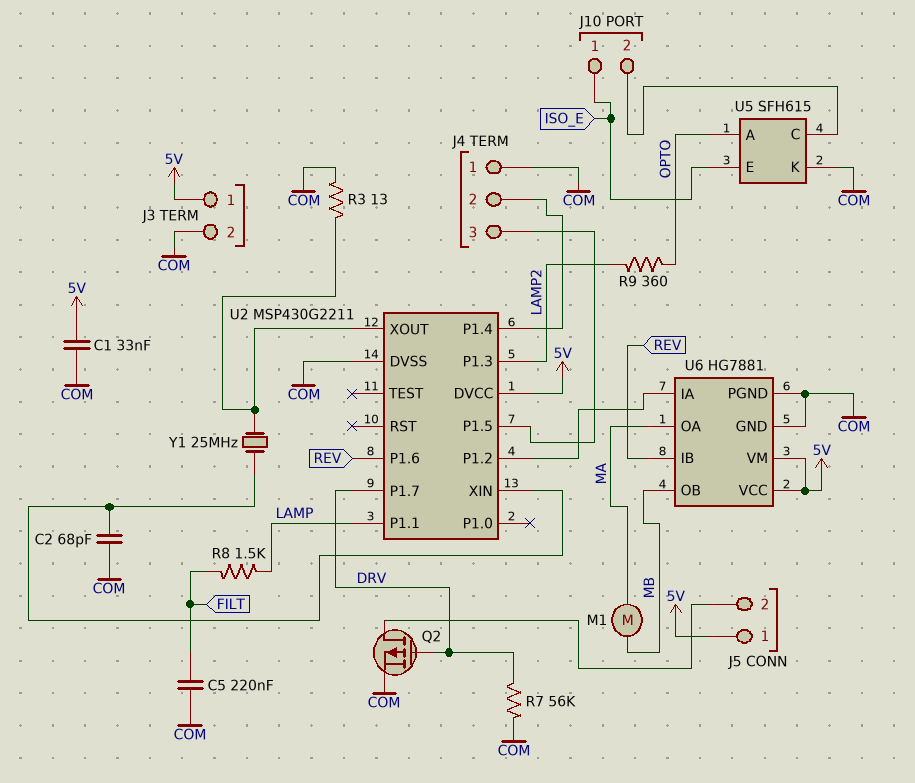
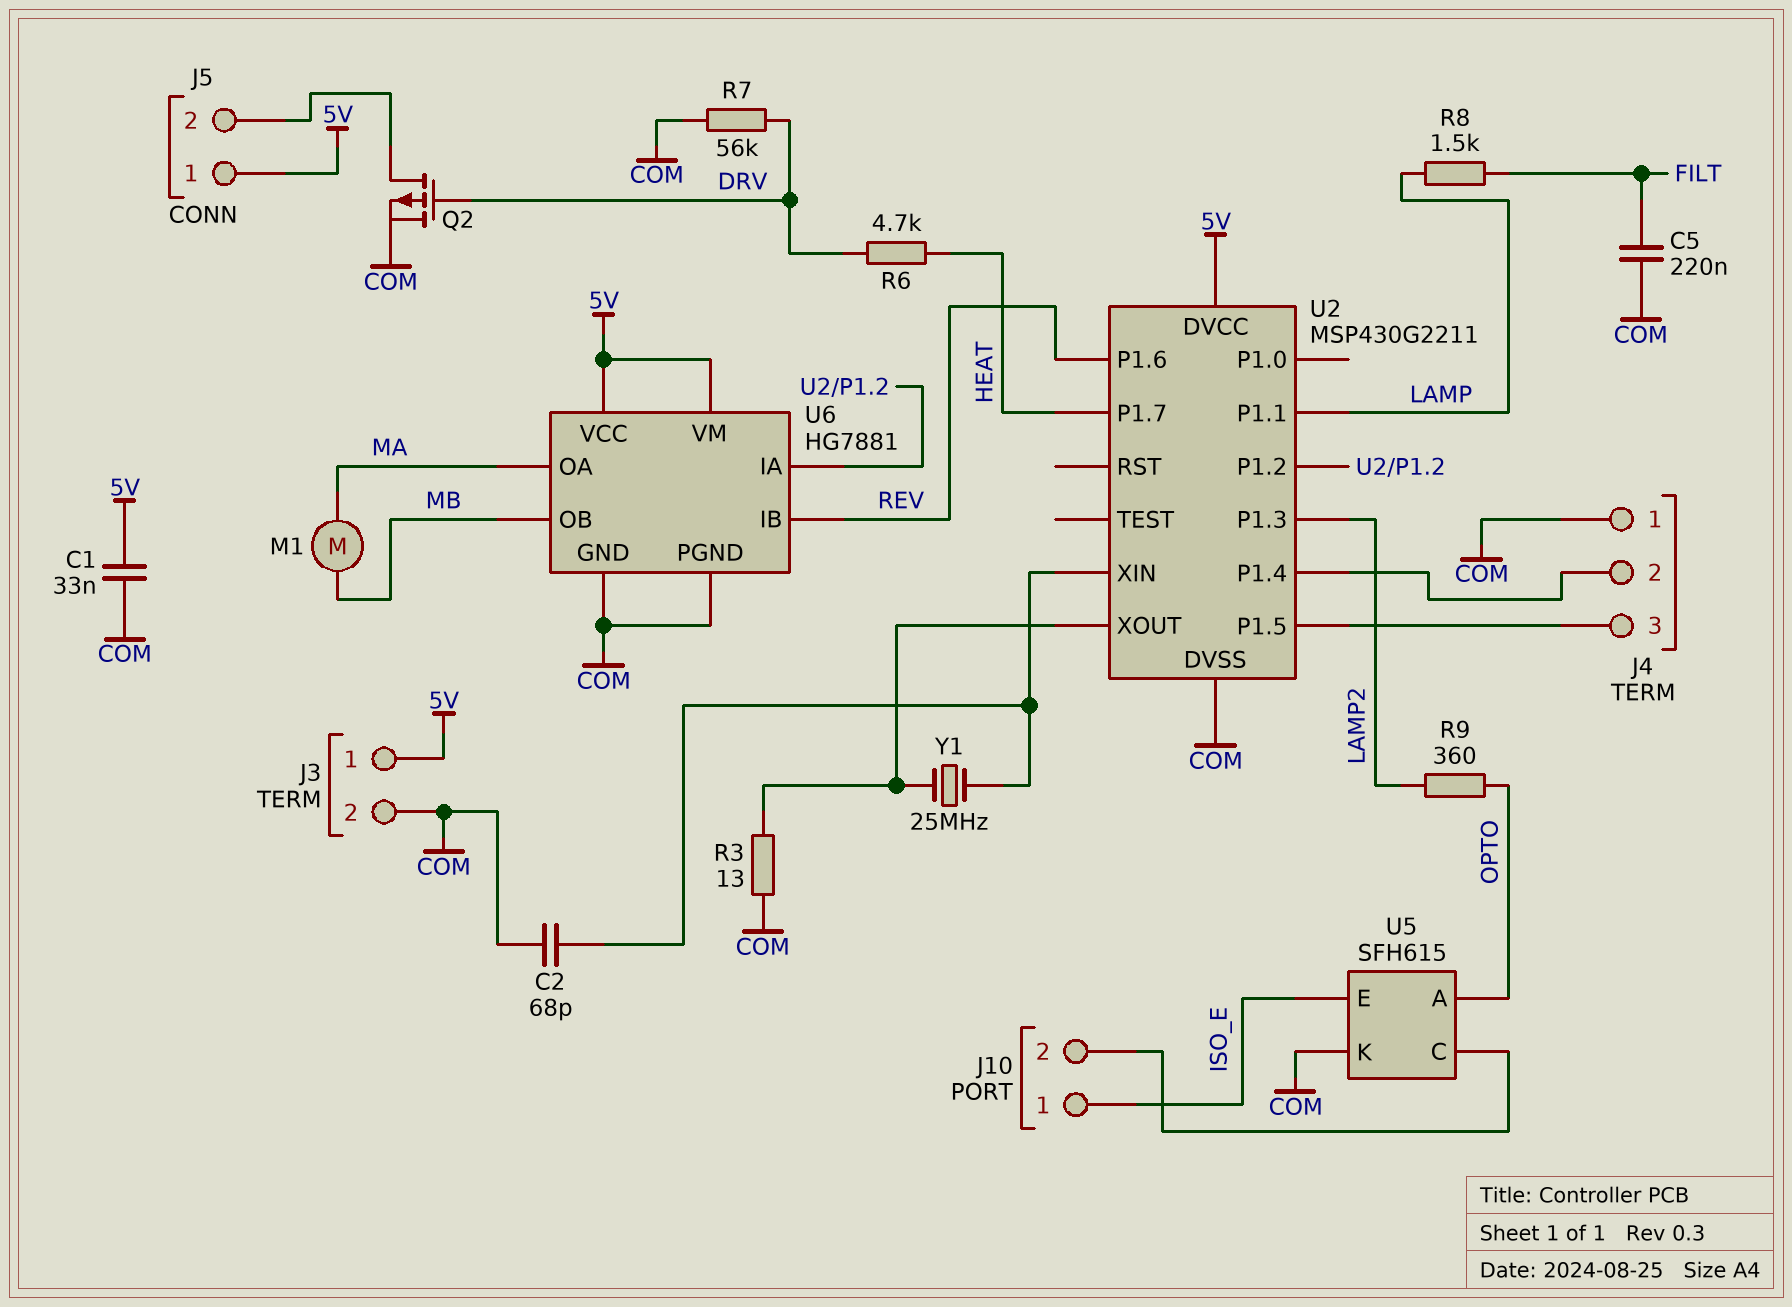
R6: none -> 4.7k (DRV, HEAT)
U2 pin P1.7: DRV -> HEAT

